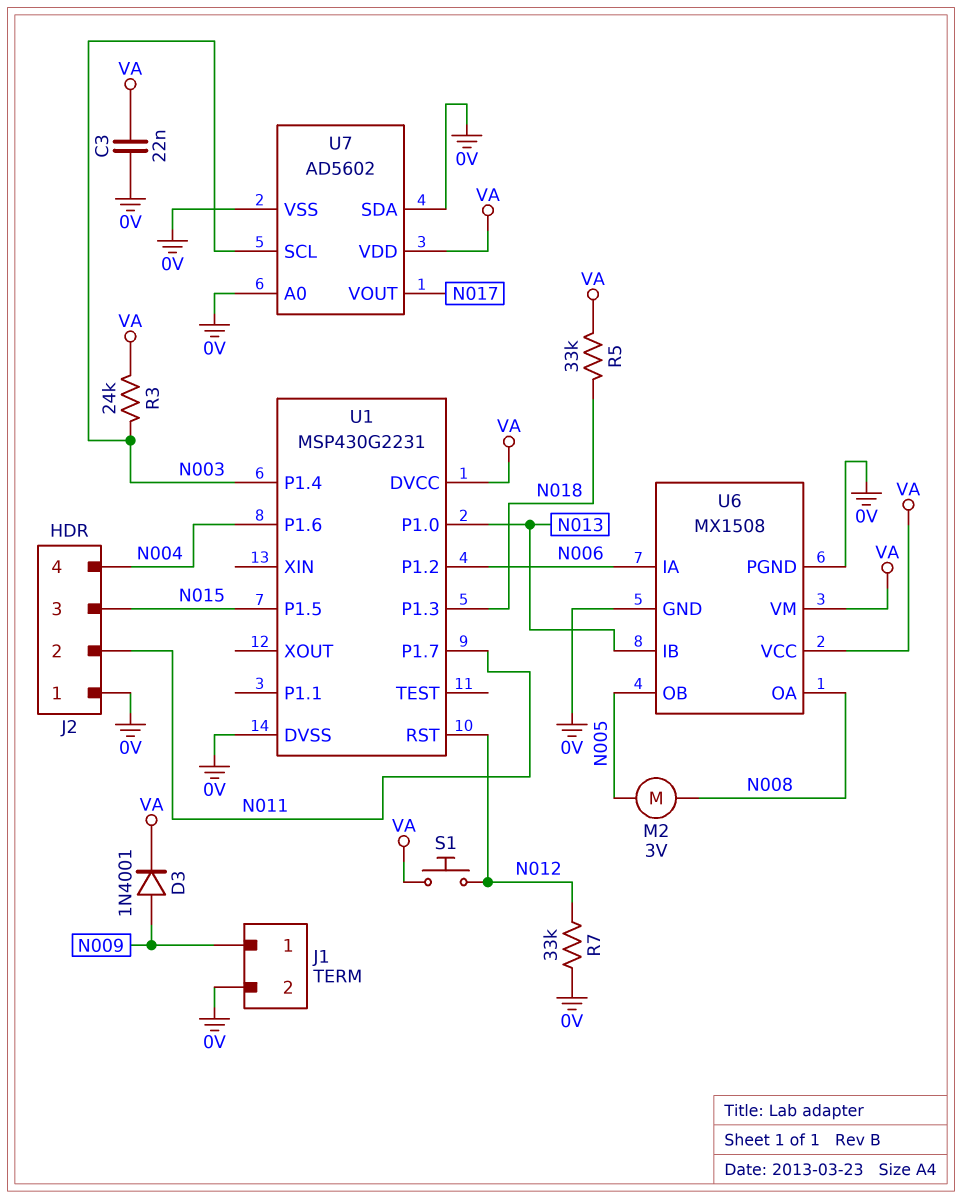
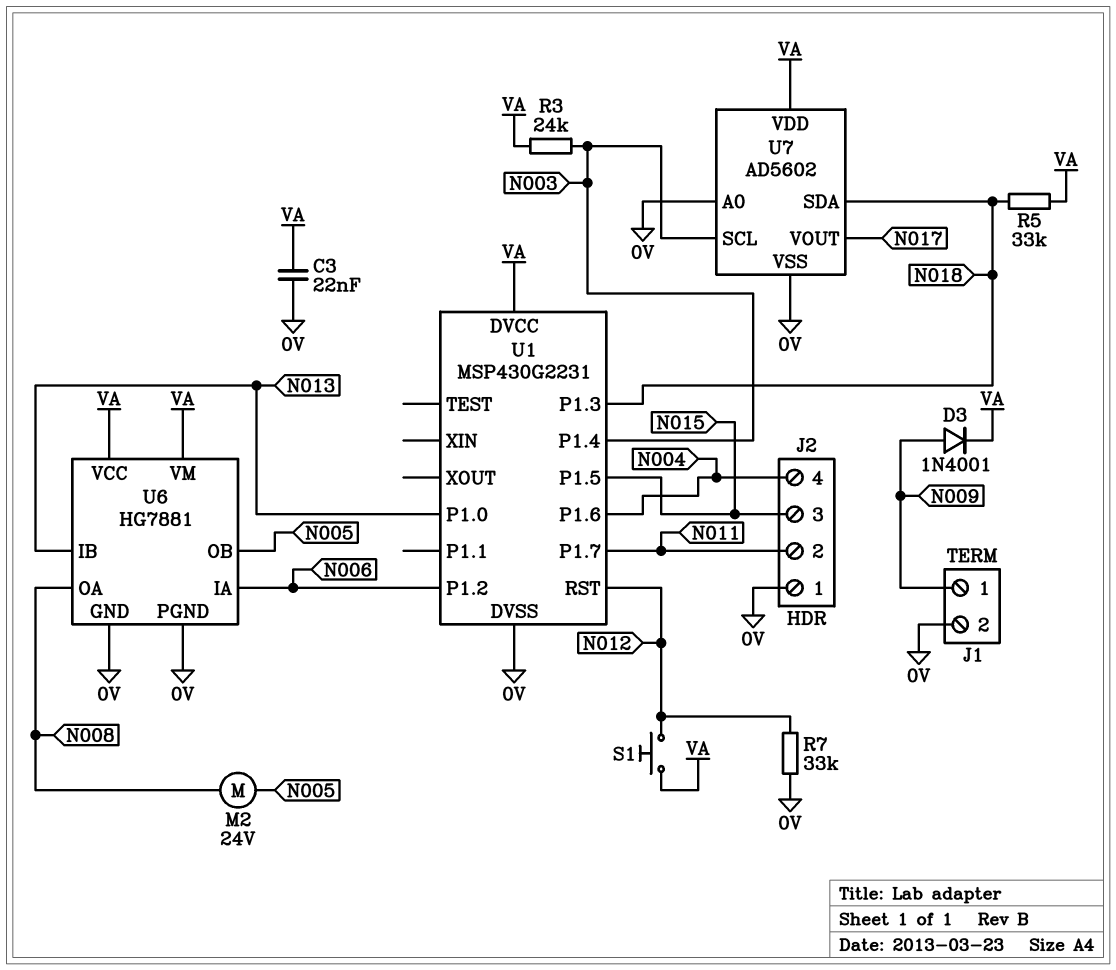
M2: motor 3V (N005, N008) -> motor 24V (N005, N008)
U6: MX1508 -> HG7881
U7 pin SDA: 0V -> N018

